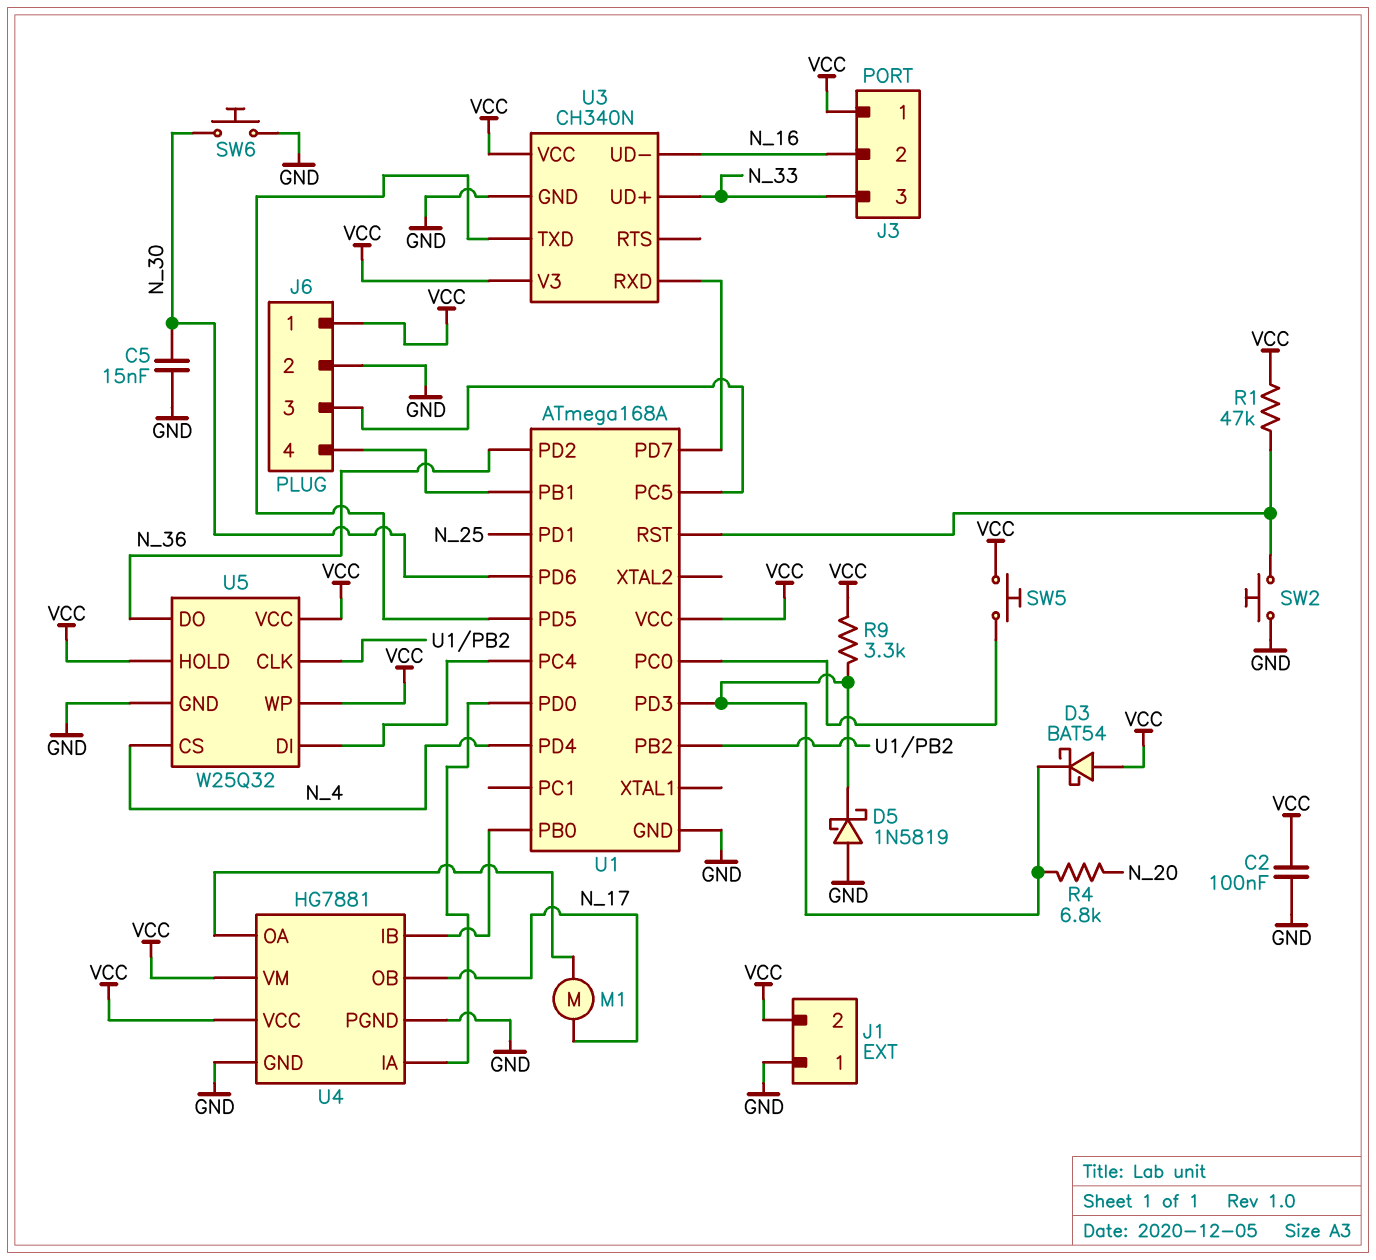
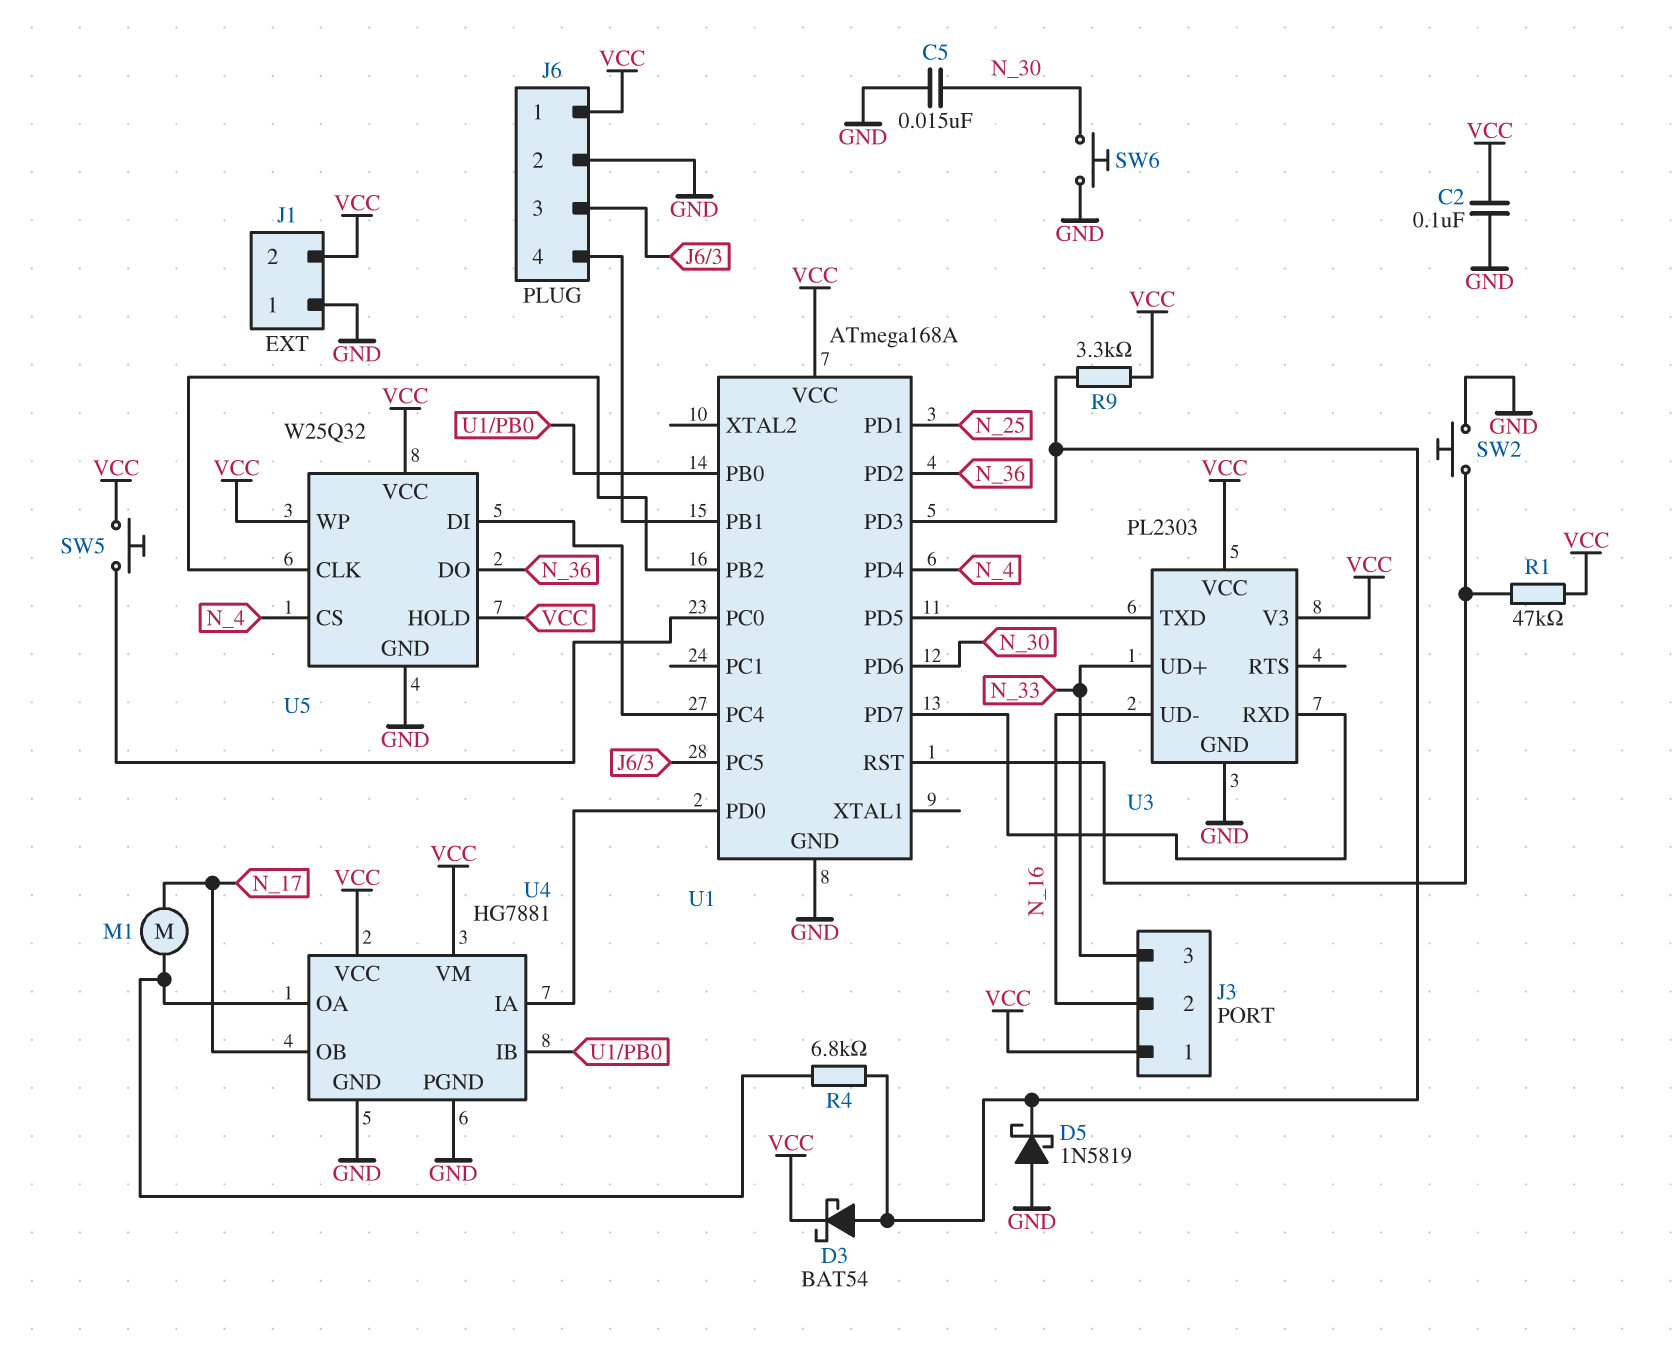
D3: schottky BAT54 (A VCC, K U1/PD3) -> schottky BAT54 (A U1/PD3, K VCC)
R4: 6.8k (N_20, U1/PD3) -> 6.8k (U1/PD3, U4/OA)
U3: CH340N -> PL2303

